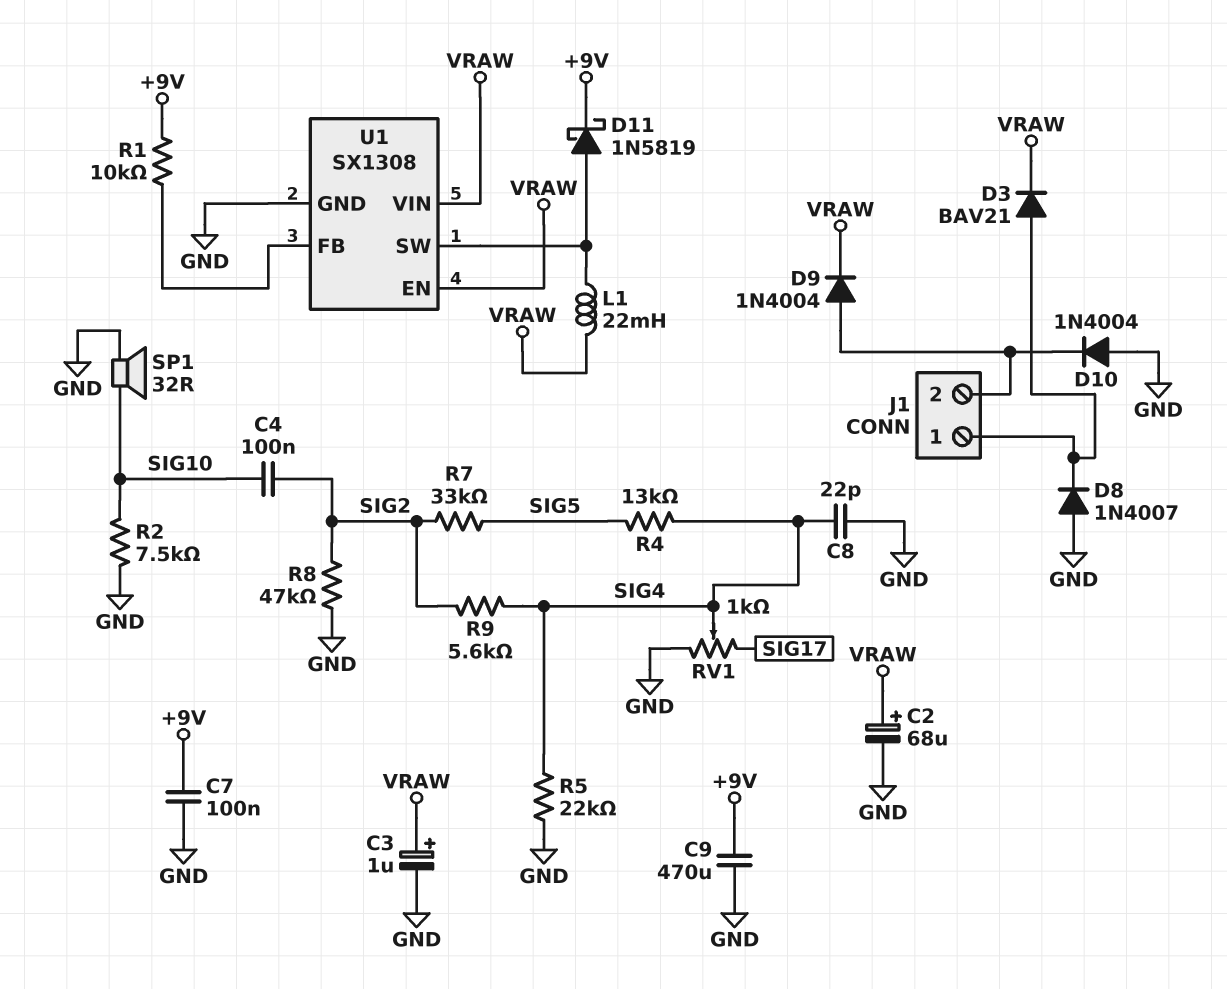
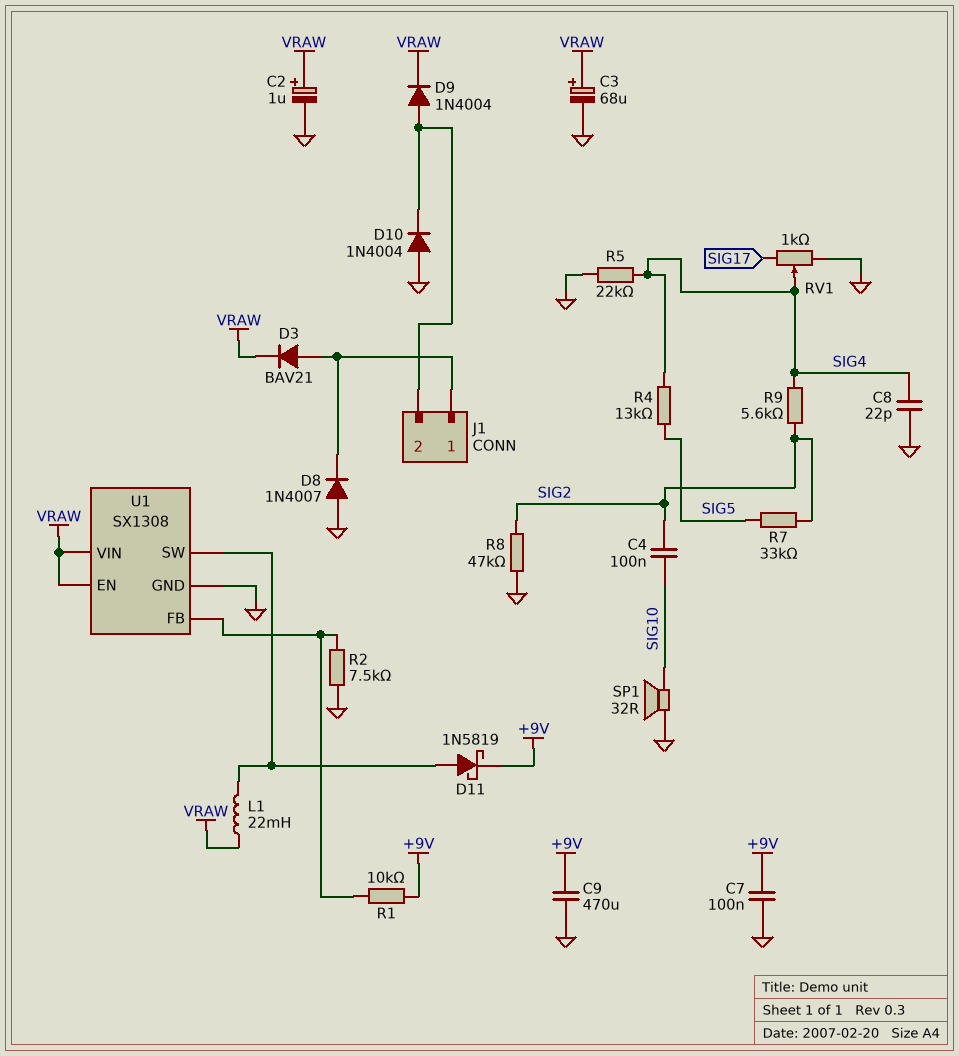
C2: 68uF (plus VRAW, minus GND) -> 1uF (plus VRAW, minus GND)
C3: 1uF (plus VRAW, minus GND) -> 68uF (plus VRAW, minus GND)
R2: 7.5k (GND, SIG10) -> 7.5k (GND, U1/FB)

